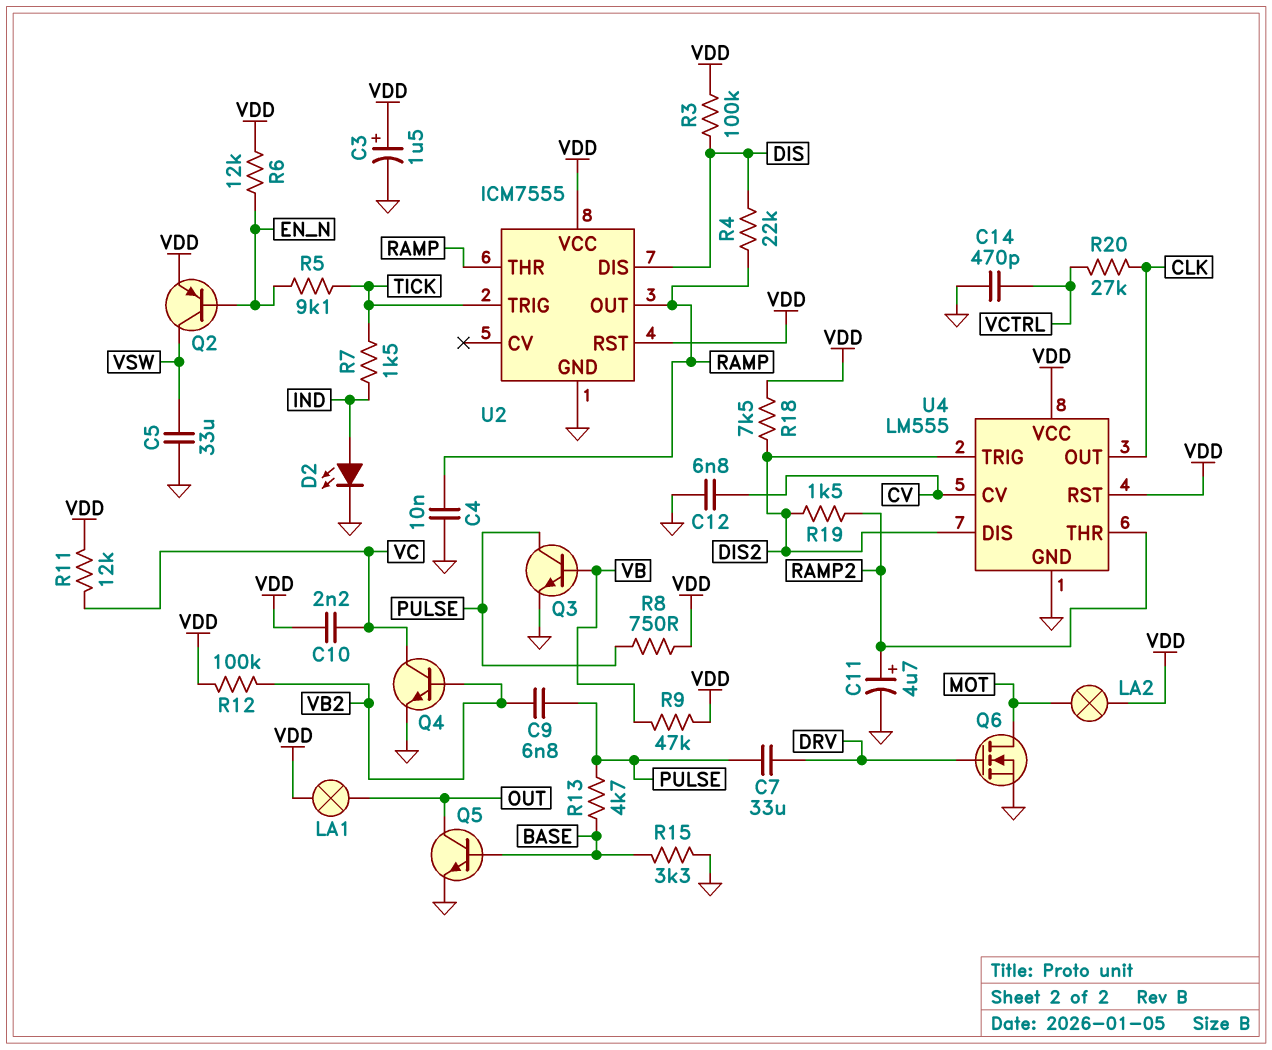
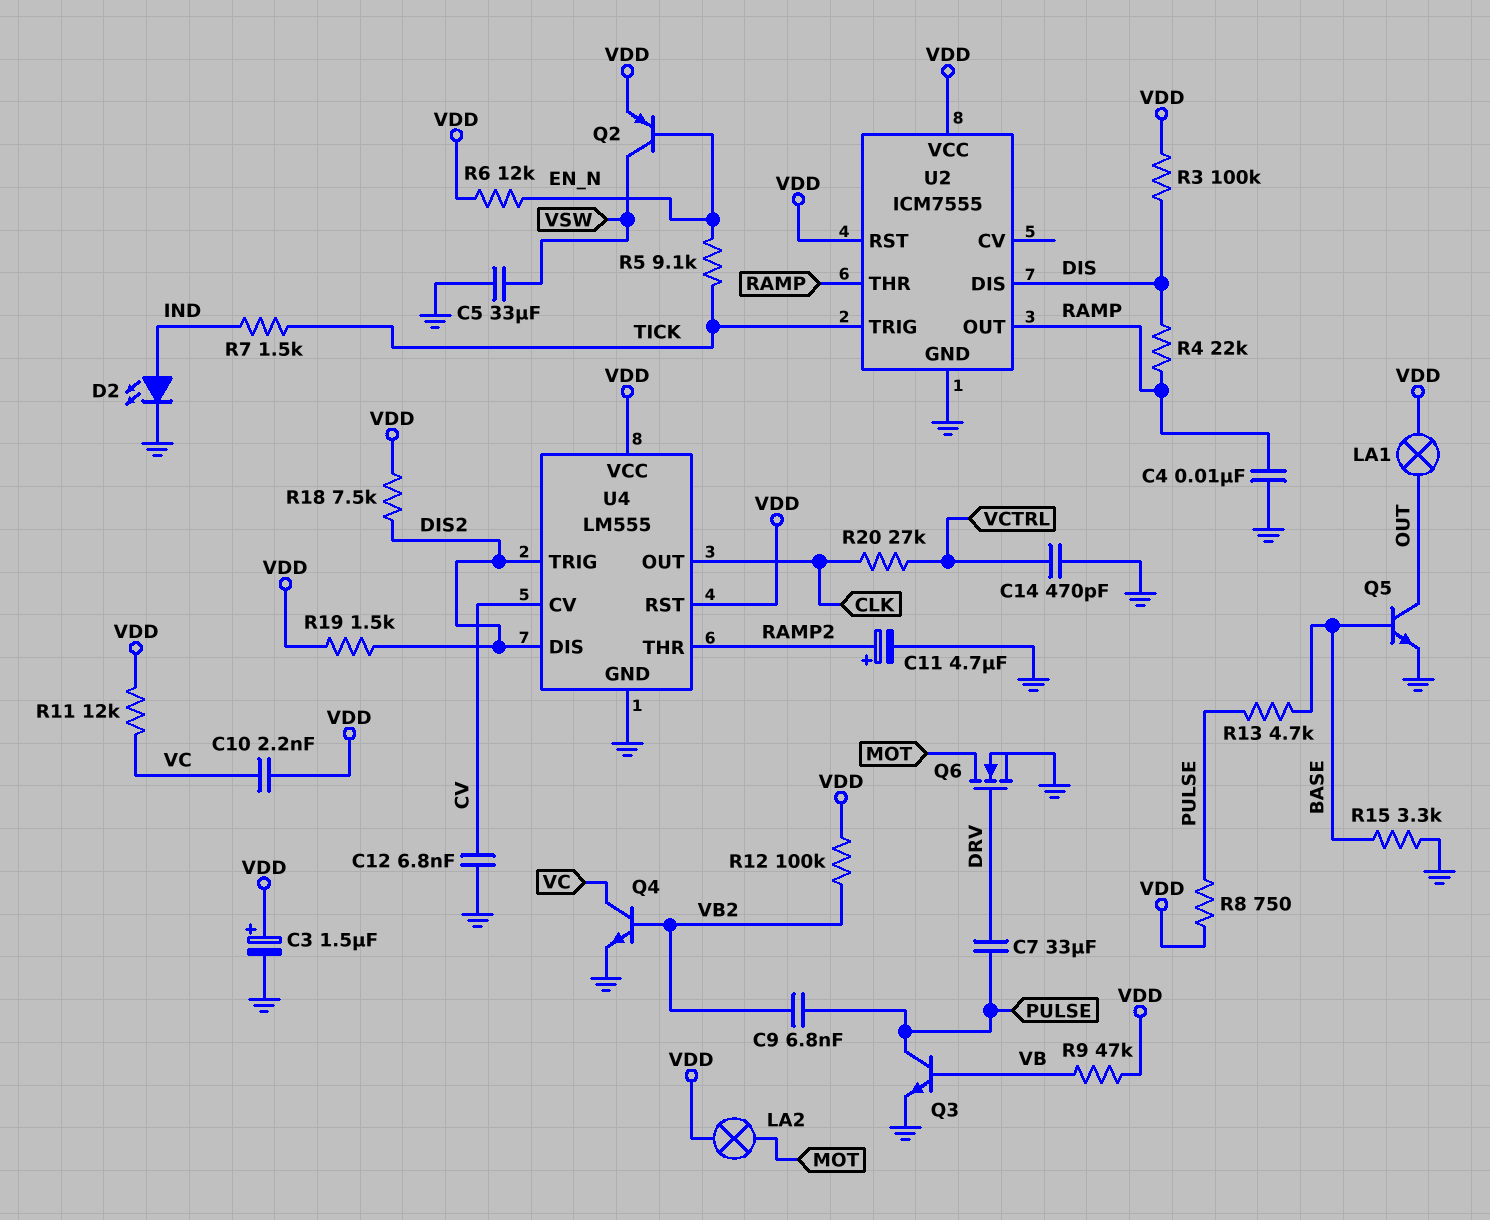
R19: 1.5k (DIS2, RAMP2) -> 1.5k (DIS2, VDD)

